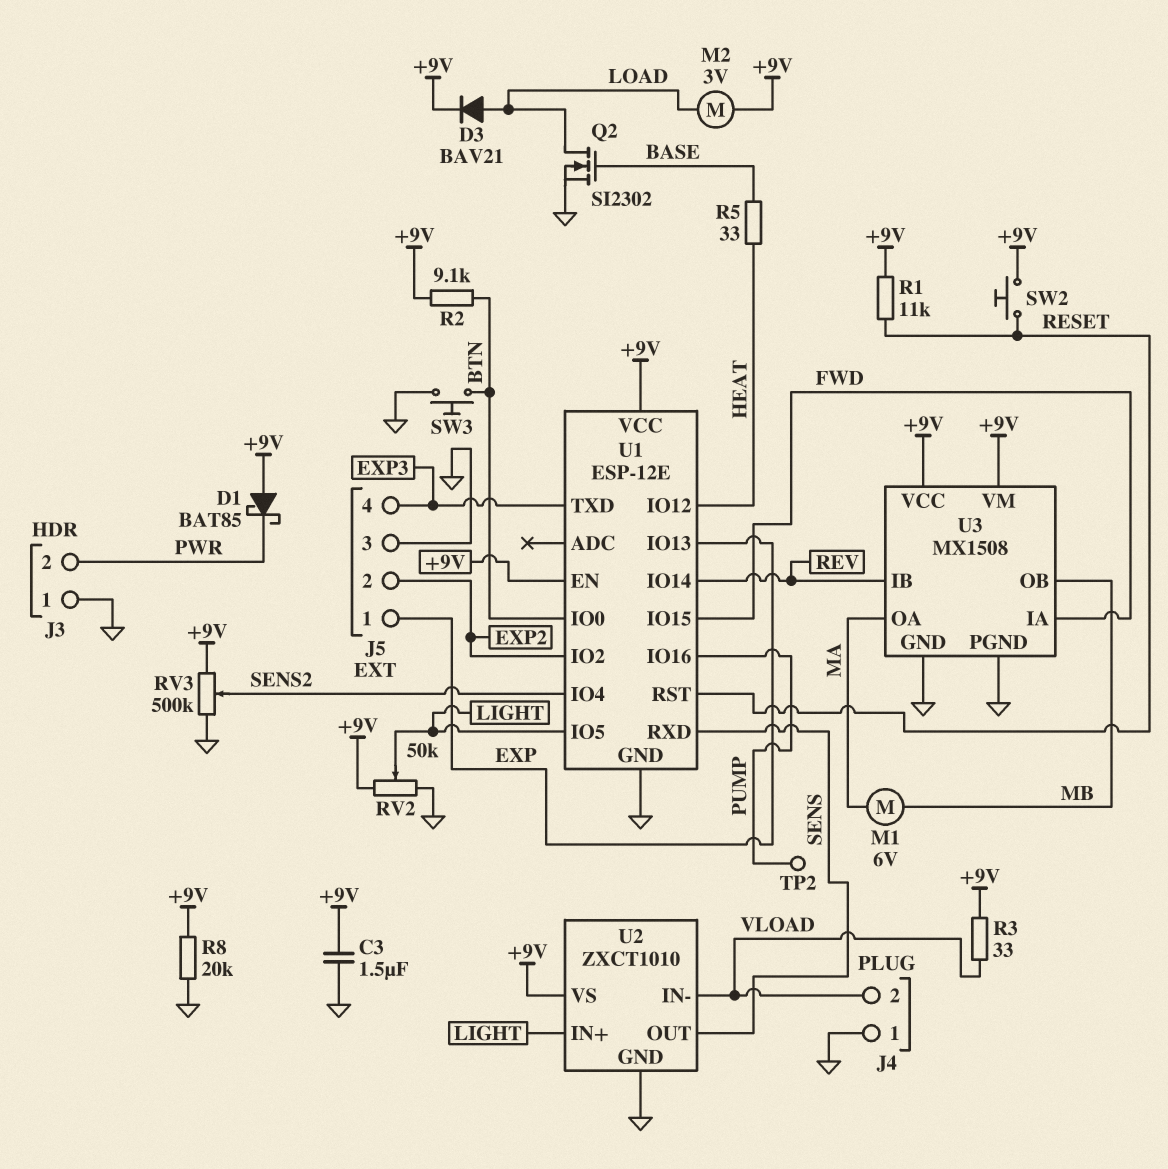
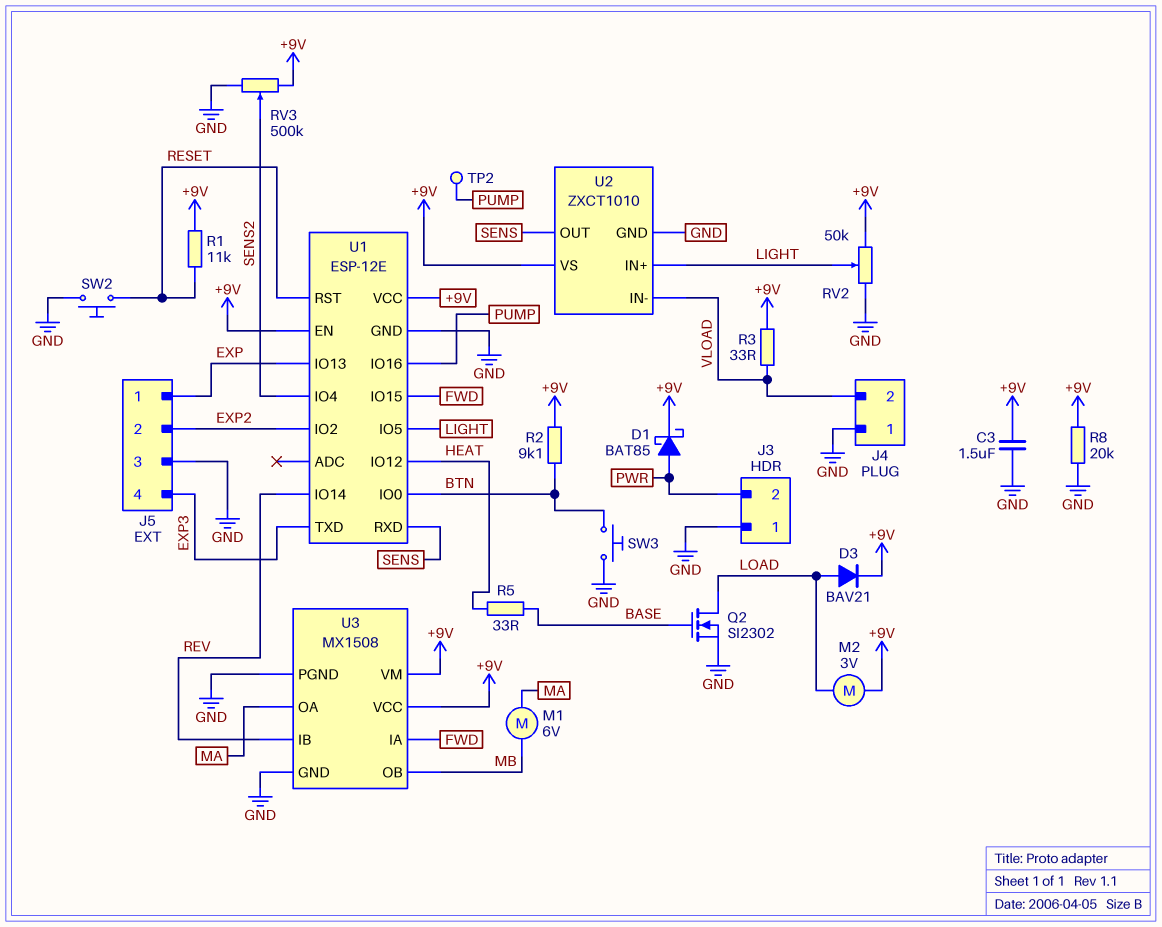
D1: schottky BAT85 (A +9V, K PWR) -> schottky BAT85 (A PWR, K +9V)
SW2: button (+9V, RESET) -> button (GND, RESET)

